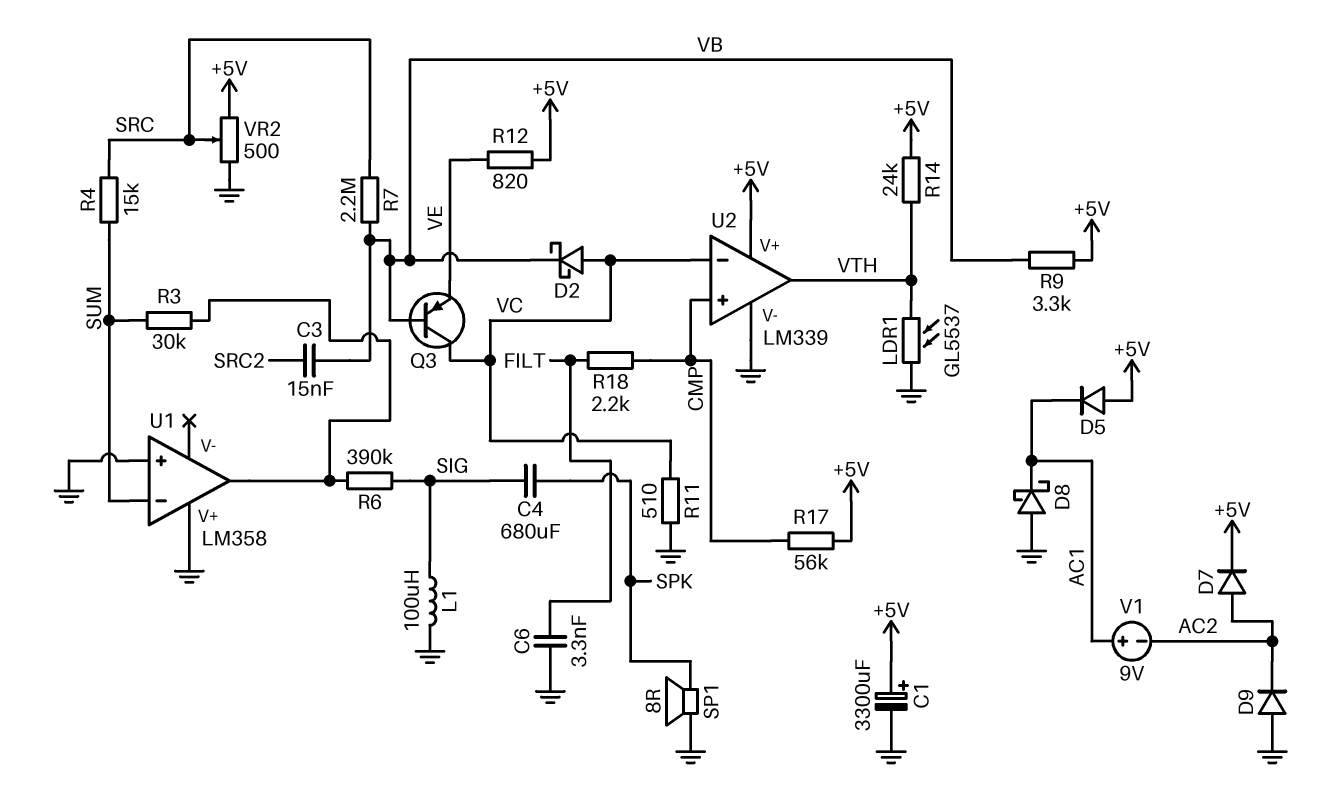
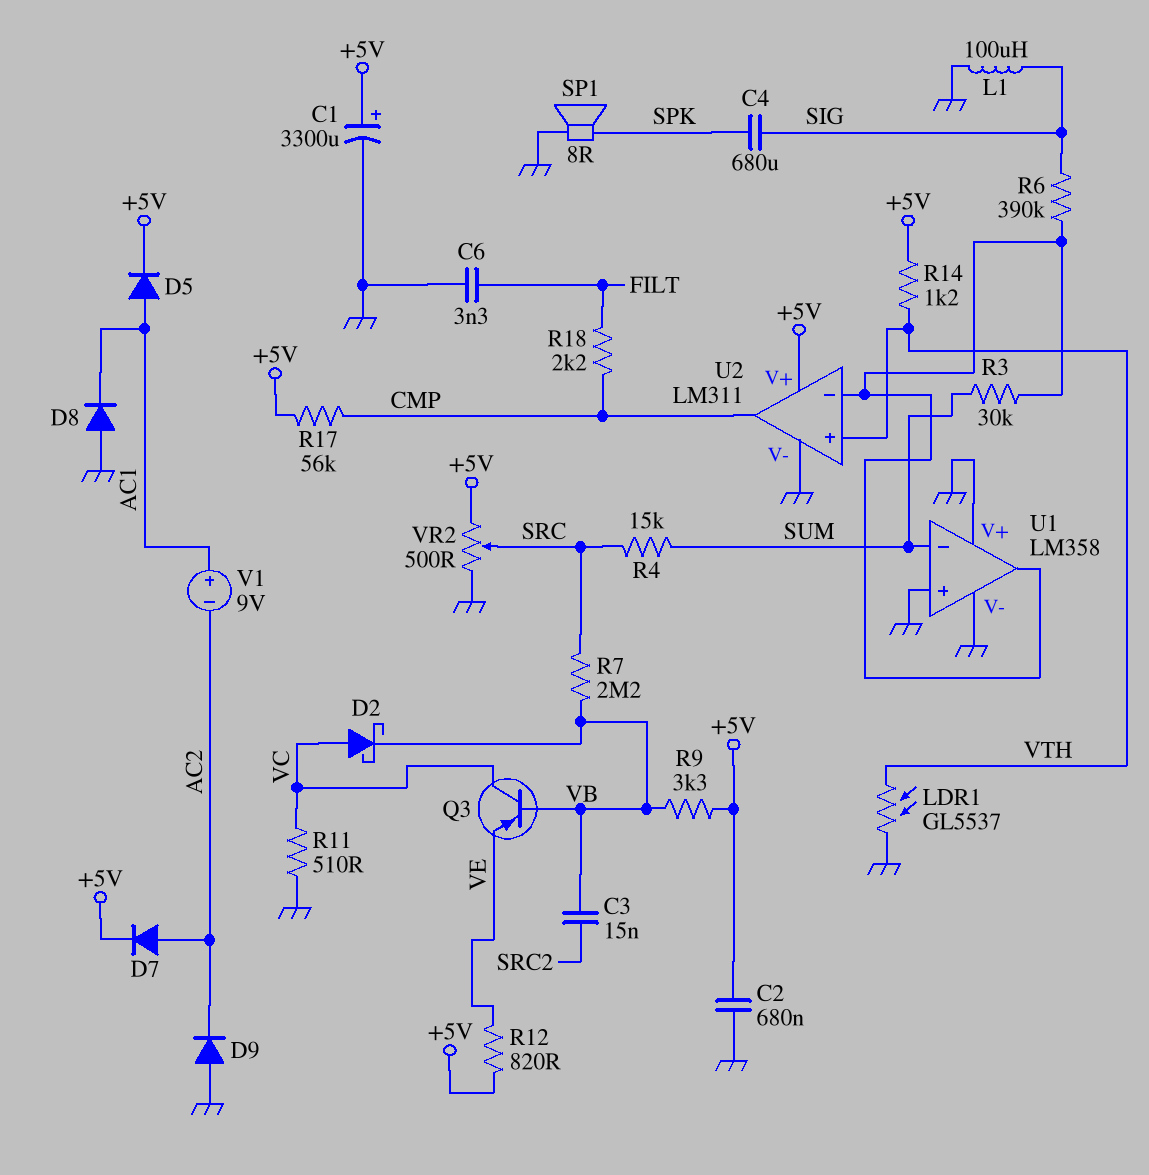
C2: none -> 680nF (+5V, GND)
D5: diode (A +5V, K AC1) -> diode (A AC1, K +5V)
D8: schottky (A GND, K AC1) -> diode (A GND, K AC1)
R14: 24k (+5V, VTH) -> 1.2k (+5V, VTH)
U1 pin V-: none -> GND
U2: LM339 -> LM311
U2 pin in+: CMP -> VTH
U2 pin in-: VC -> U1/out
U2 pin out: VTH -> CMP

